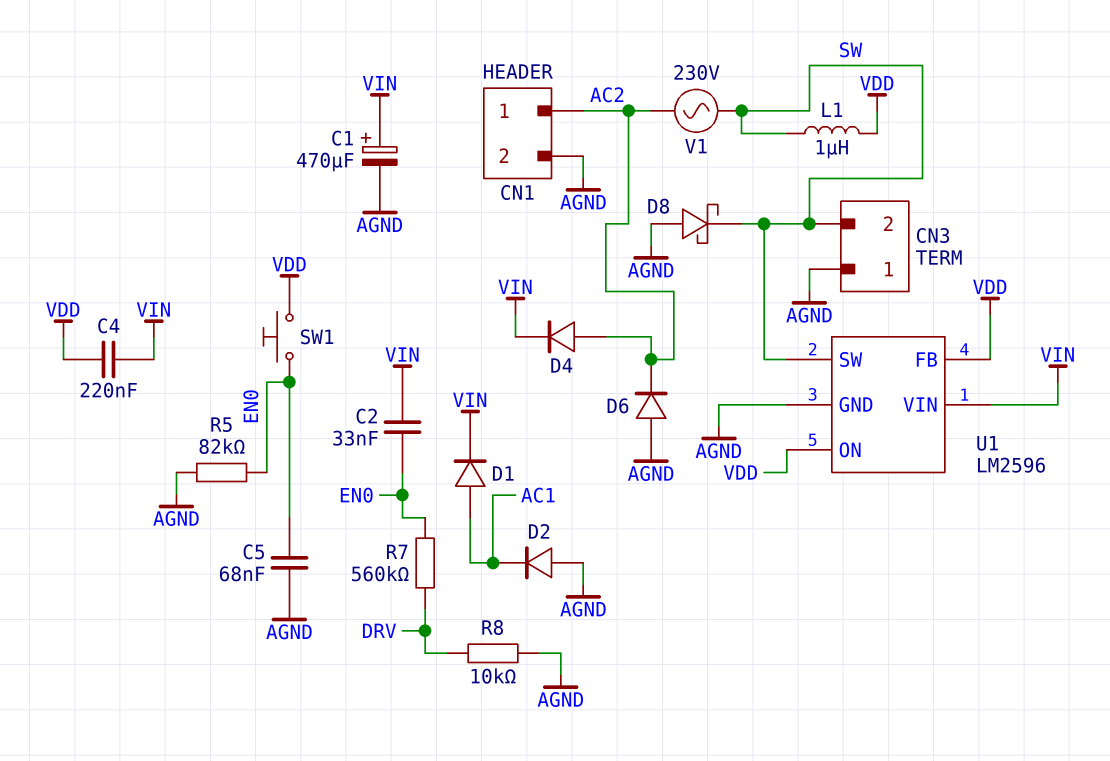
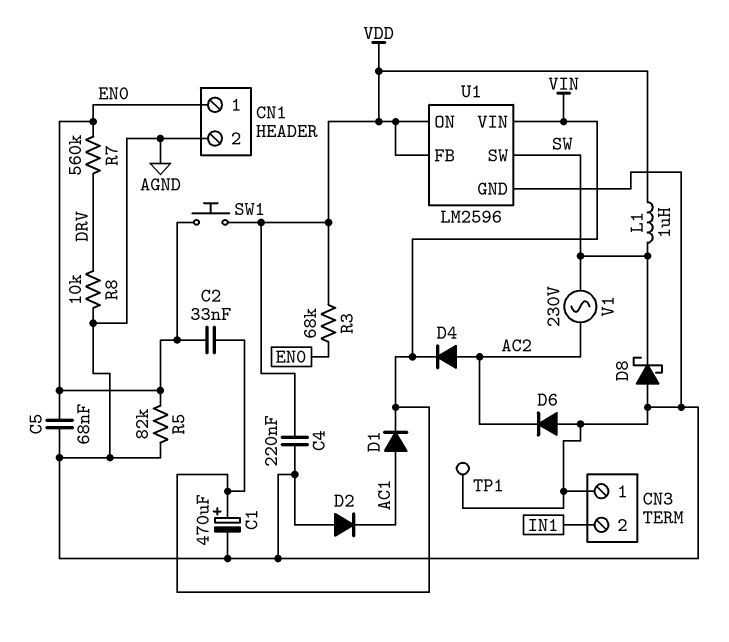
C4: 220nF (VDD, VIN) -> 220nF (AGND, VDD)
CN1 pin 1: AC2 -> EN0
CN3 pin 2: SW -> IN1
R3: none -> 68k (EN0, VDD)
TP1: none -> test point (AGND)

